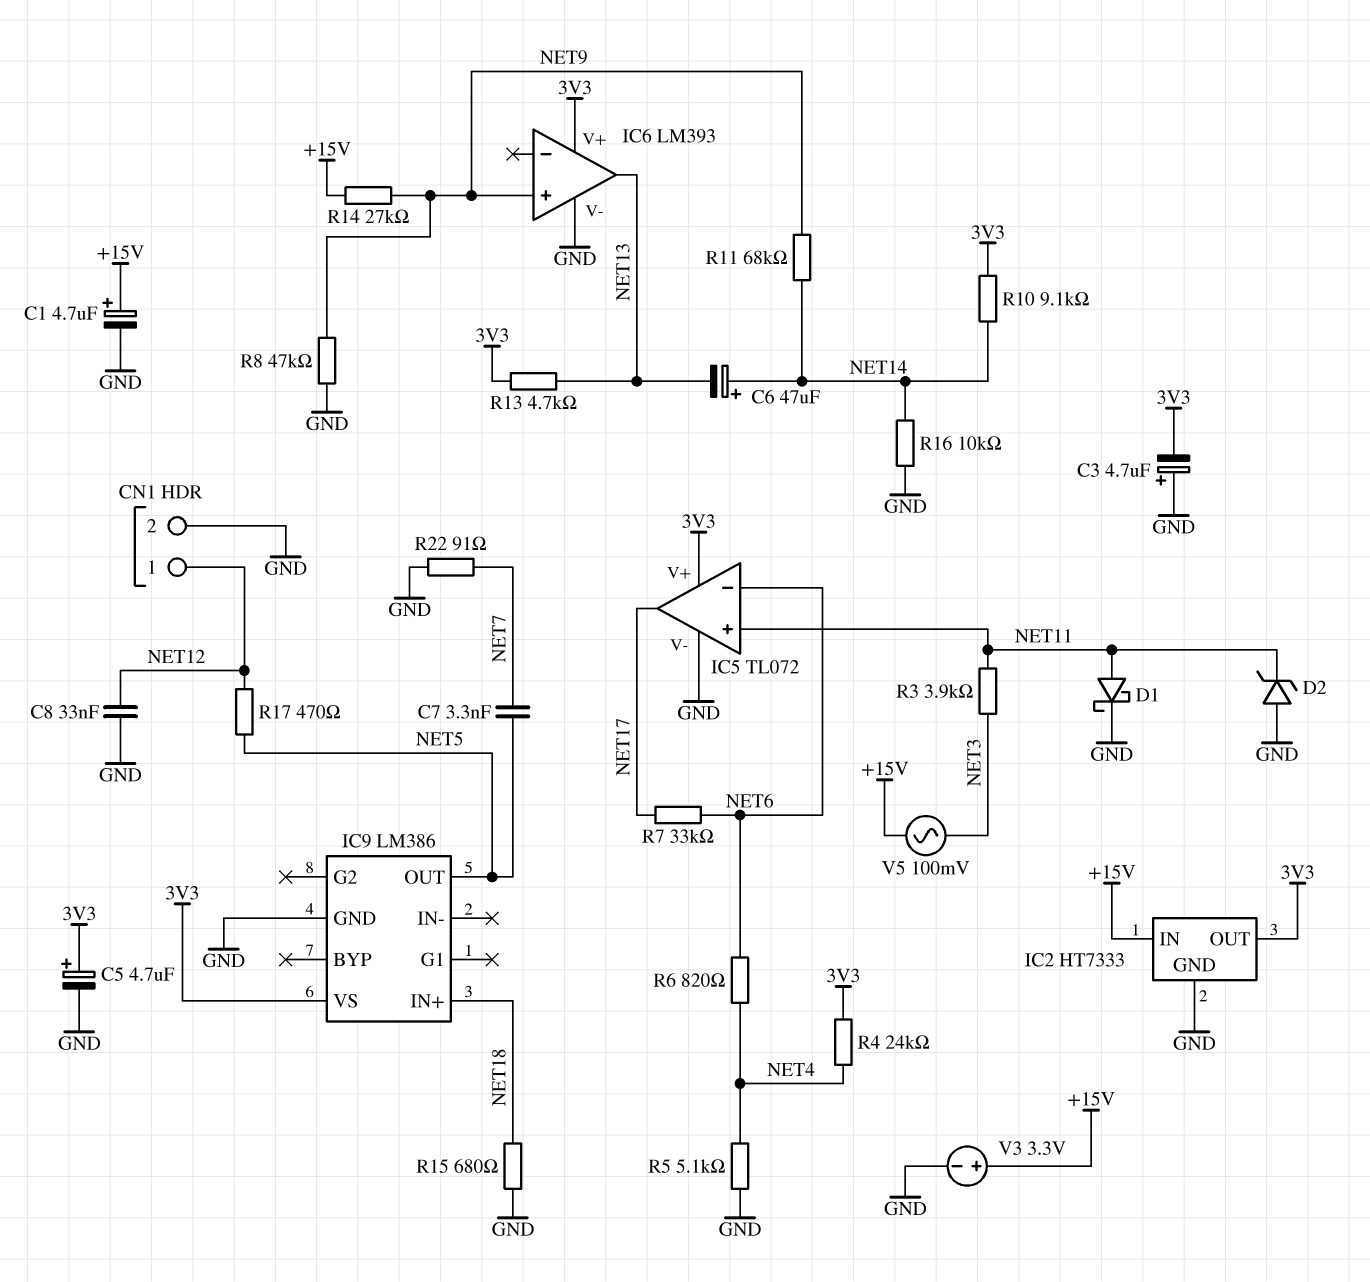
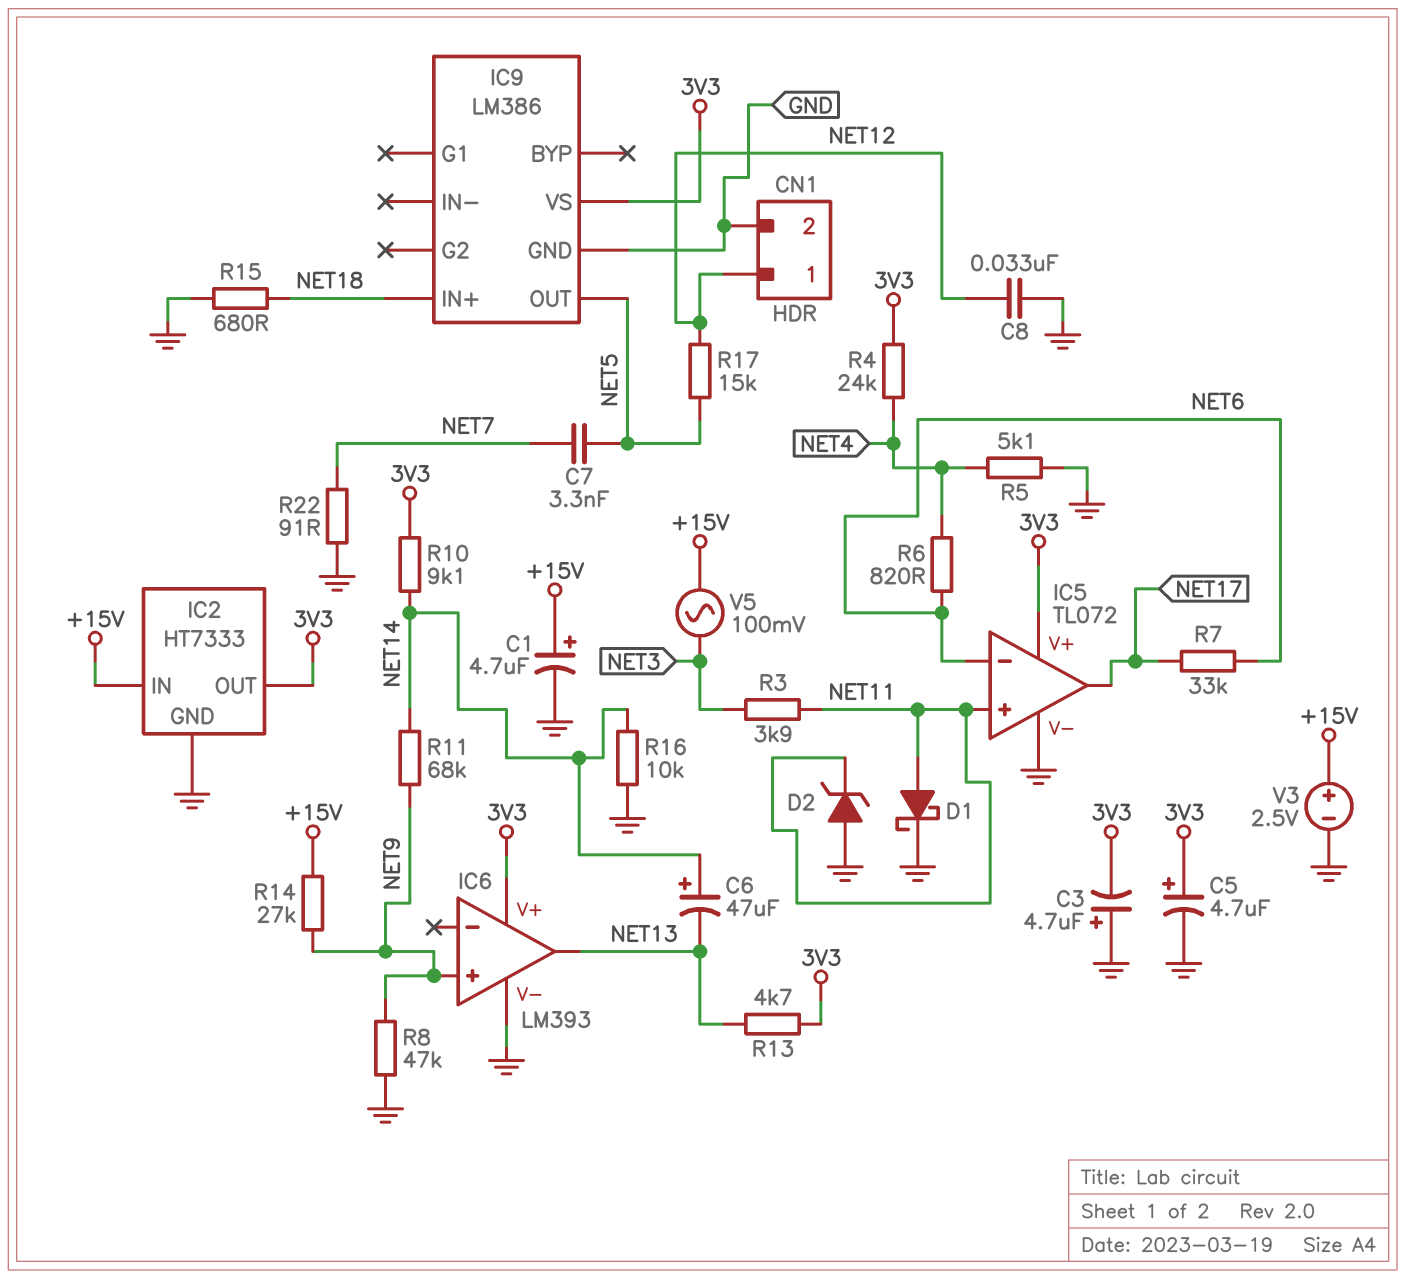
R17: 470 (NET5, NET12) -> 15k (NET5, NET12)
V3: 3.3V (plus +15V, minus GND) -> 2.5V (plus +15V, minus GND)

